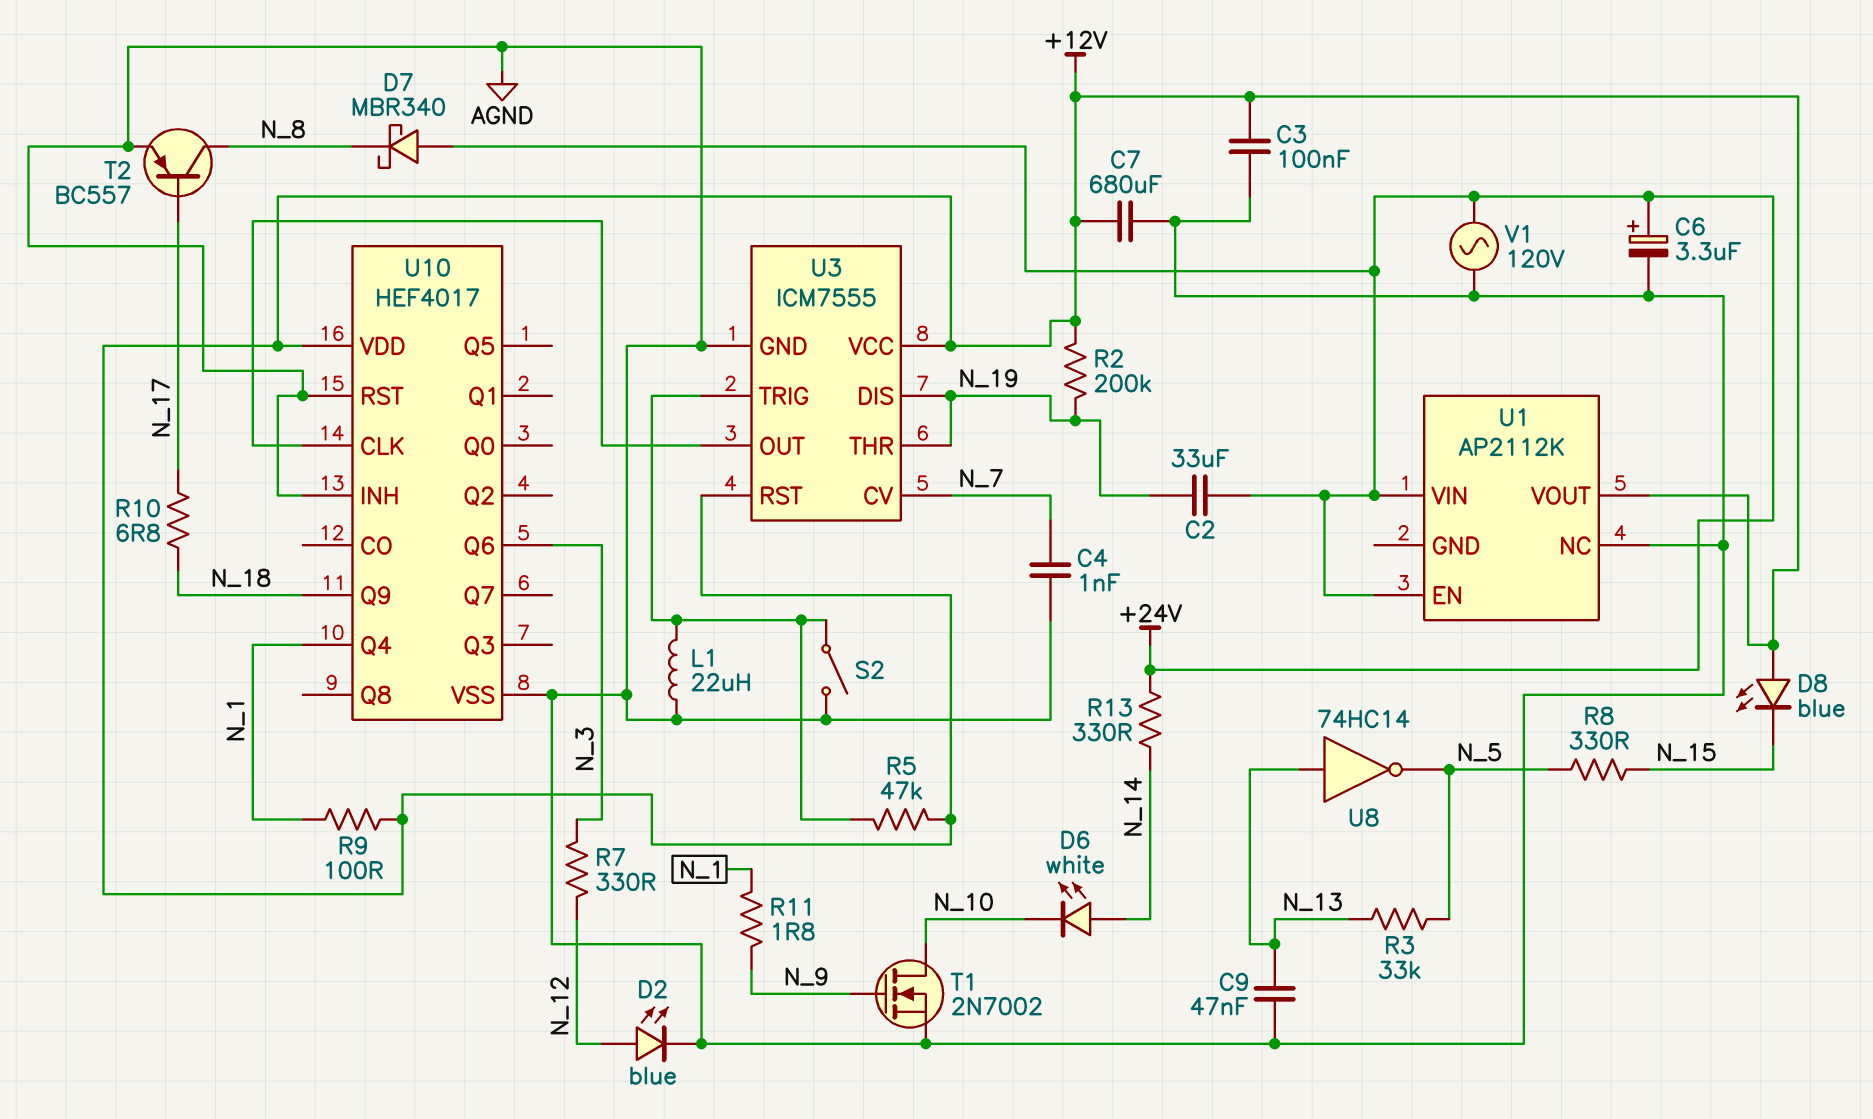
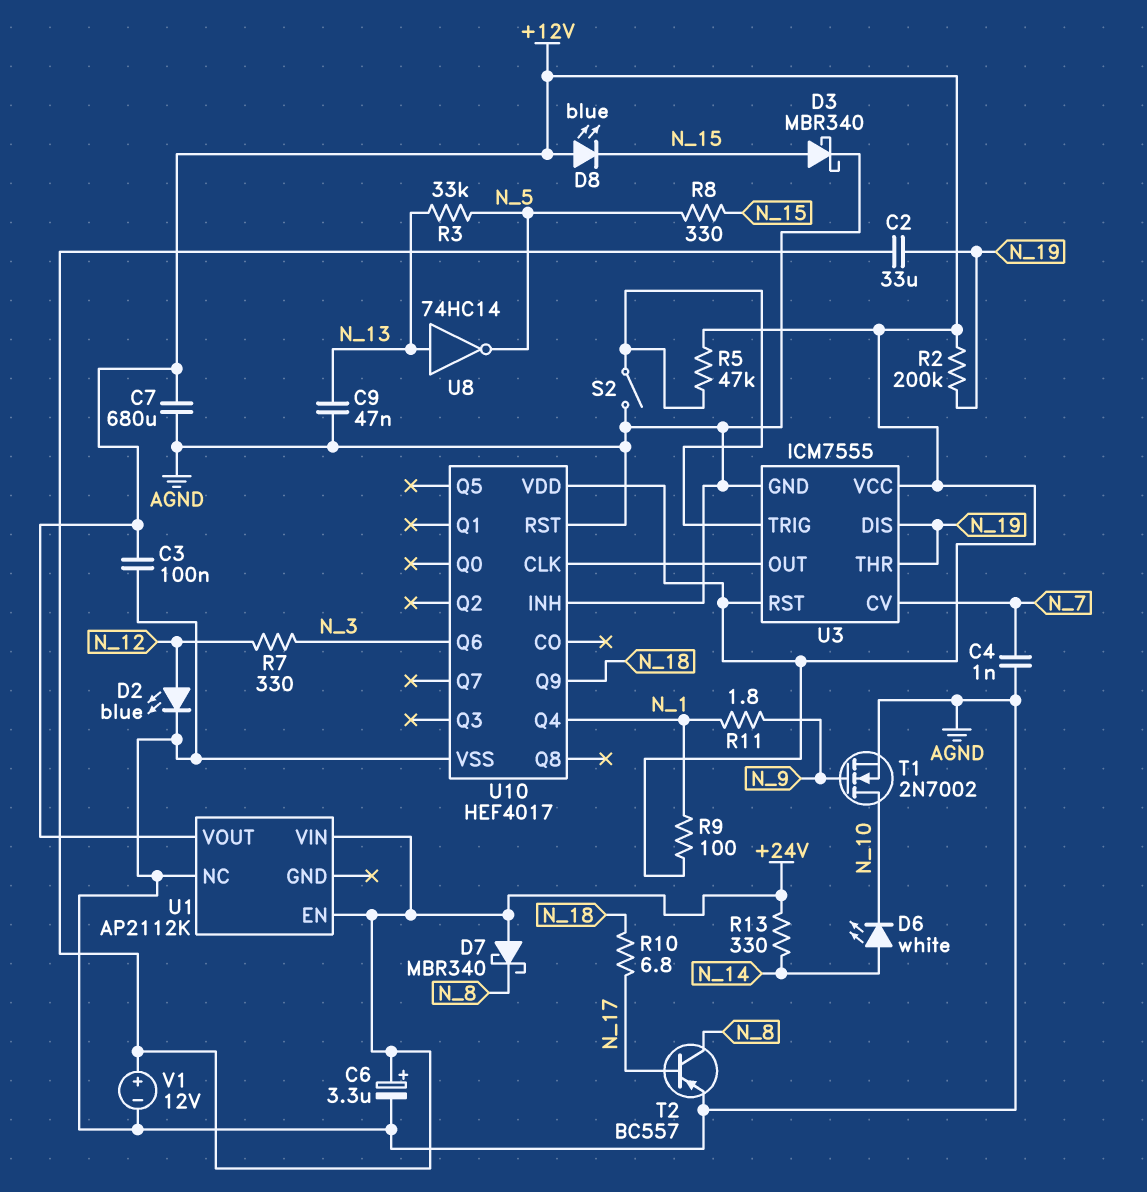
D3: none -> schottky MBR340 (A N_15, K AGND)
L1: 22uH (AGND, U3/TRIG) -> none
V1: AC 120V (+24V, AGND) -> 12V (plus +24V, minus AGND)

